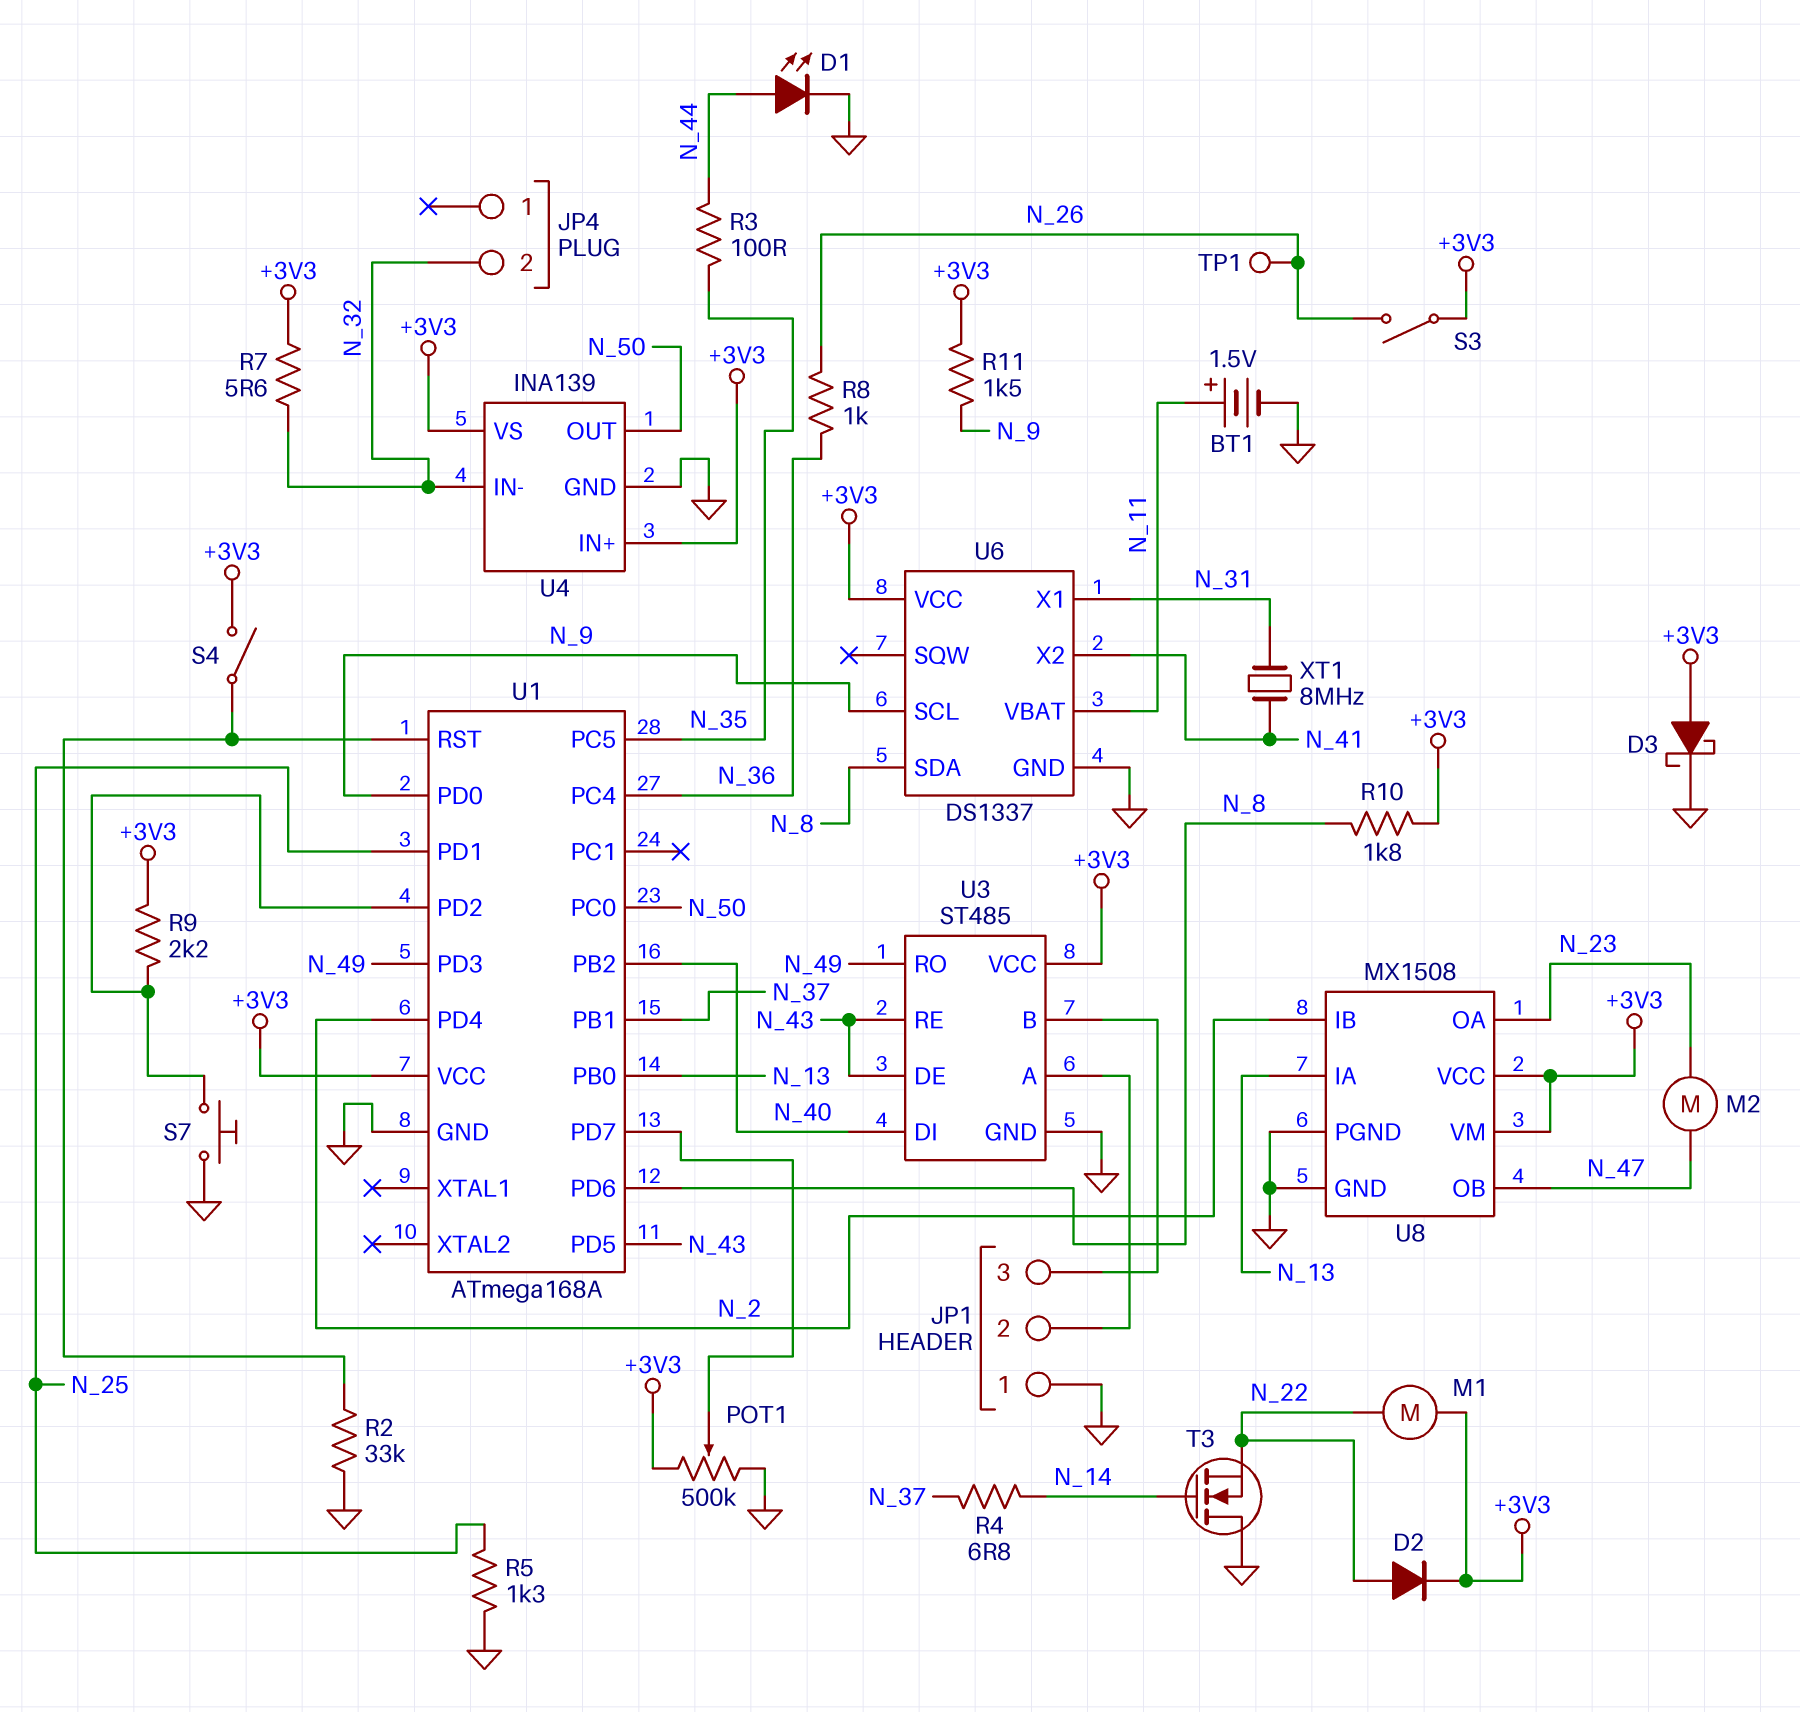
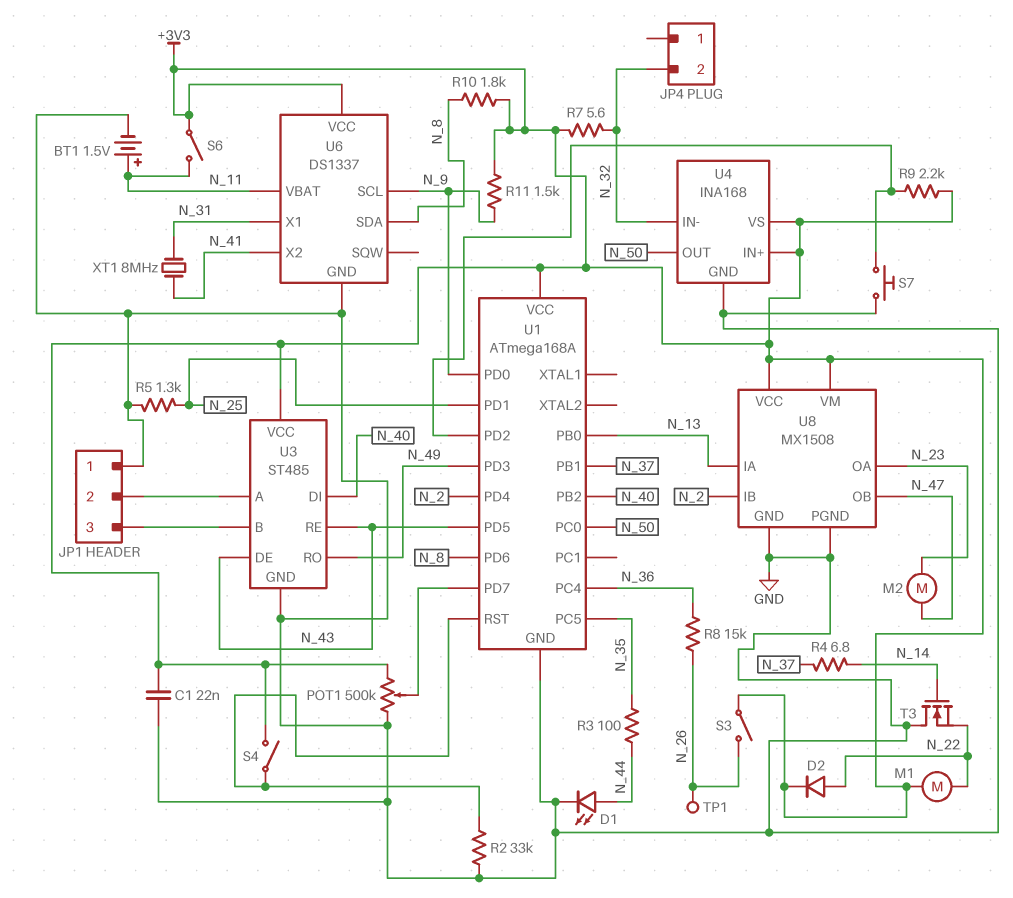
C1: none -> 22nF (+3V3, GND)
D3: schottky (A +3V3, K GND) -> none
R8: 1k (N_26, N_36) -> 15k (N_26, N_36)
S6: none -> switch (+3V3, N_11)
U4: INA139 -> INA168

